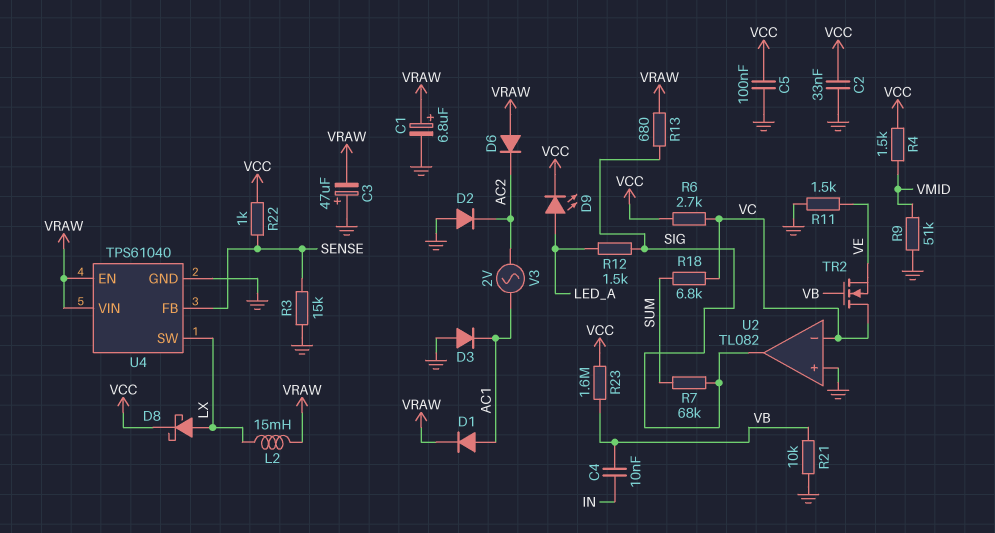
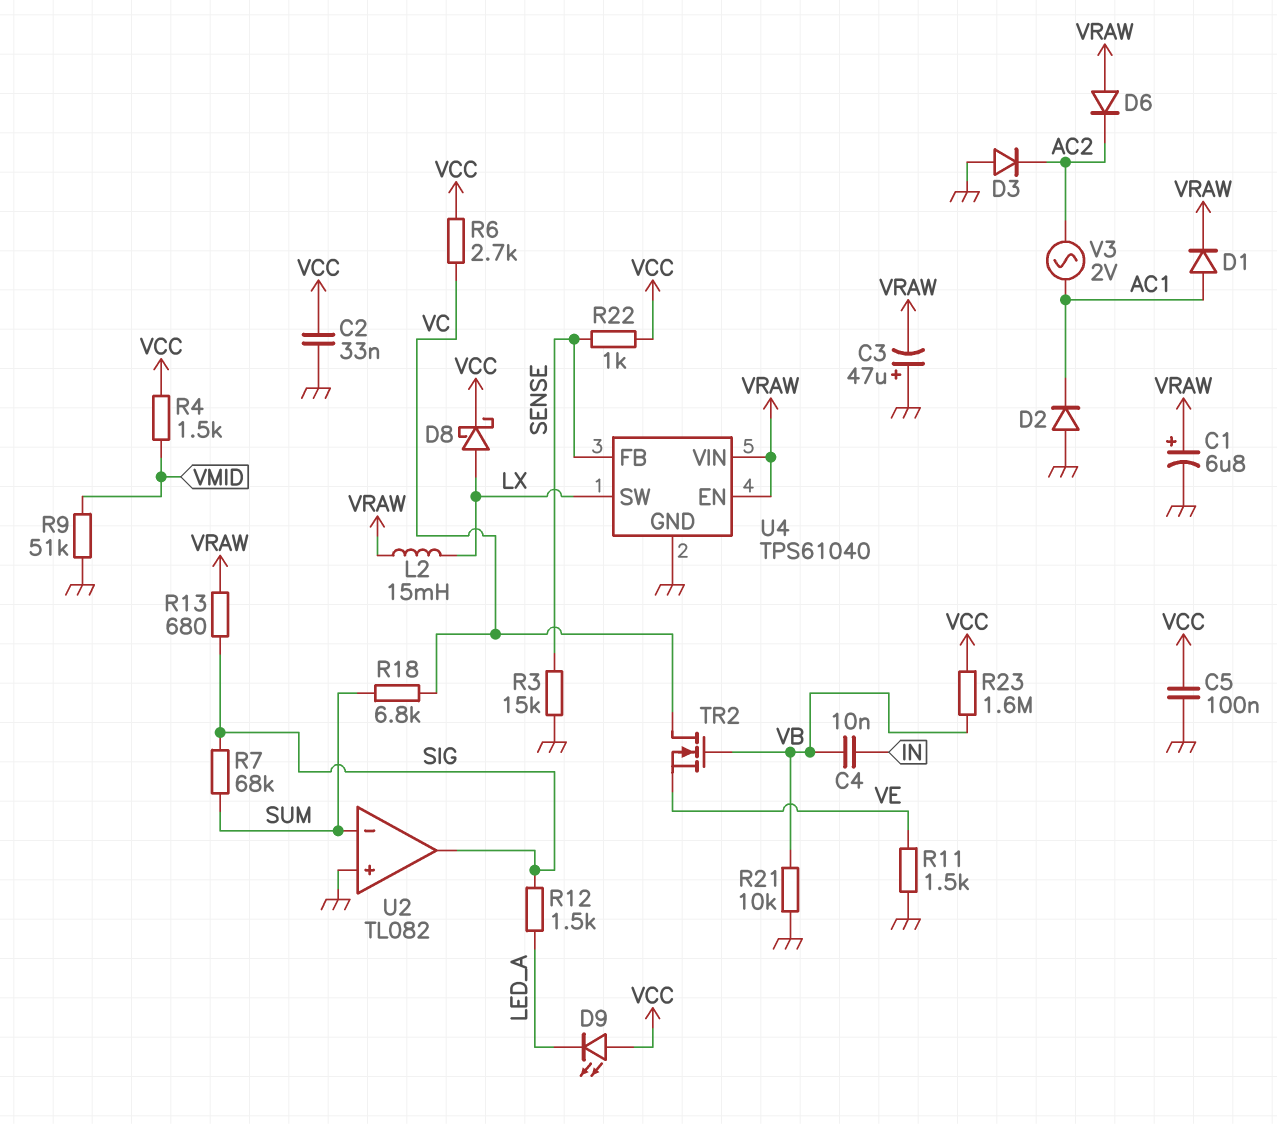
D2: diode (A GND, K AC2) -> diode (A GND, K AC1)
D3: diode (A GND, K AC1) -> diode (A GND, K AC2)
D9: LED (A LED_A, K VCC) -> LED (A VCC, K LED_A)
U2 pin in-: VC -> SUM

